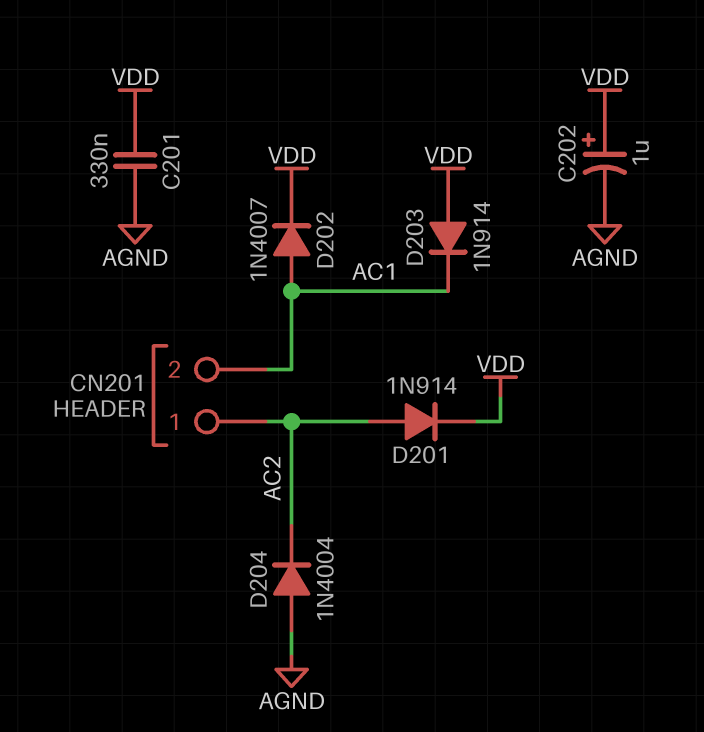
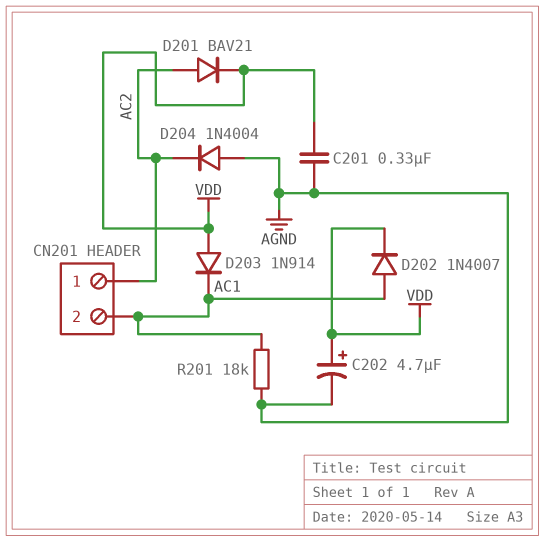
C202: 1uF (plus VDD, minus AGND) -> 4.7uF (plus VDD, minus AGND)
D201: diode 1N914 (A AC2, K VDD) -> diode BAV21 (A AC2, K VDD)
R201: none -> 18k (AC1, AGND)

